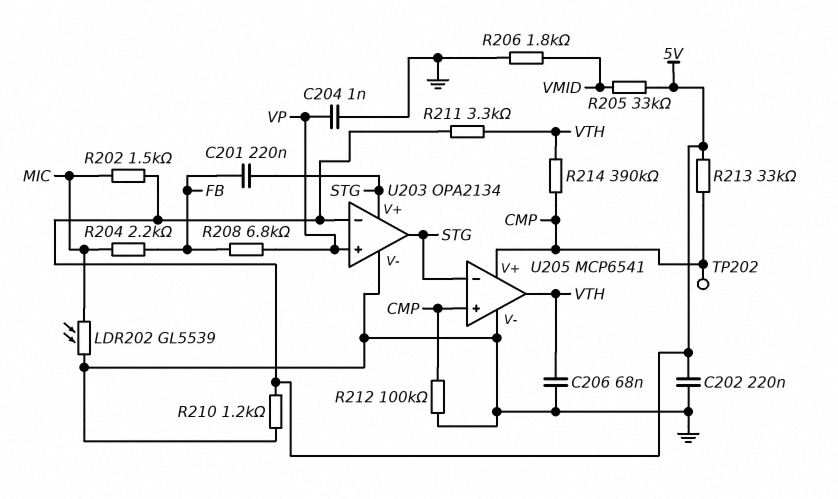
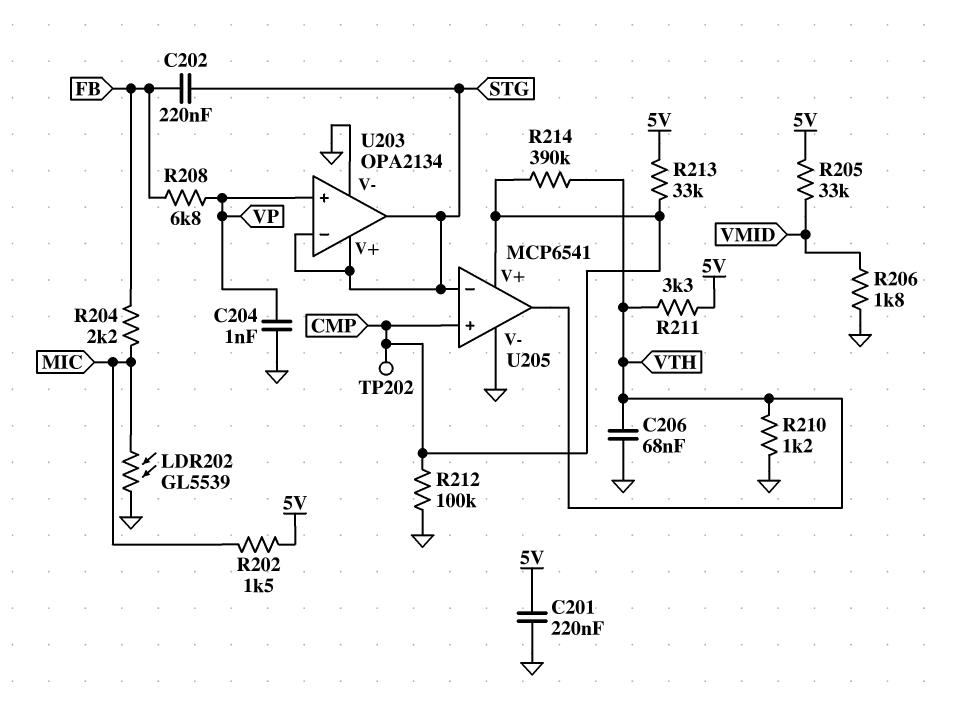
C201: 220nF (FB, STG) -> 220nF (5V, GND)
C202: 220nF (5V, GND) -> 220nF (FB, STG)
R210: 1.2k (5V, GND) -> 1.2k (GND, VTH)
U203 pin in-: 5V -> STG

